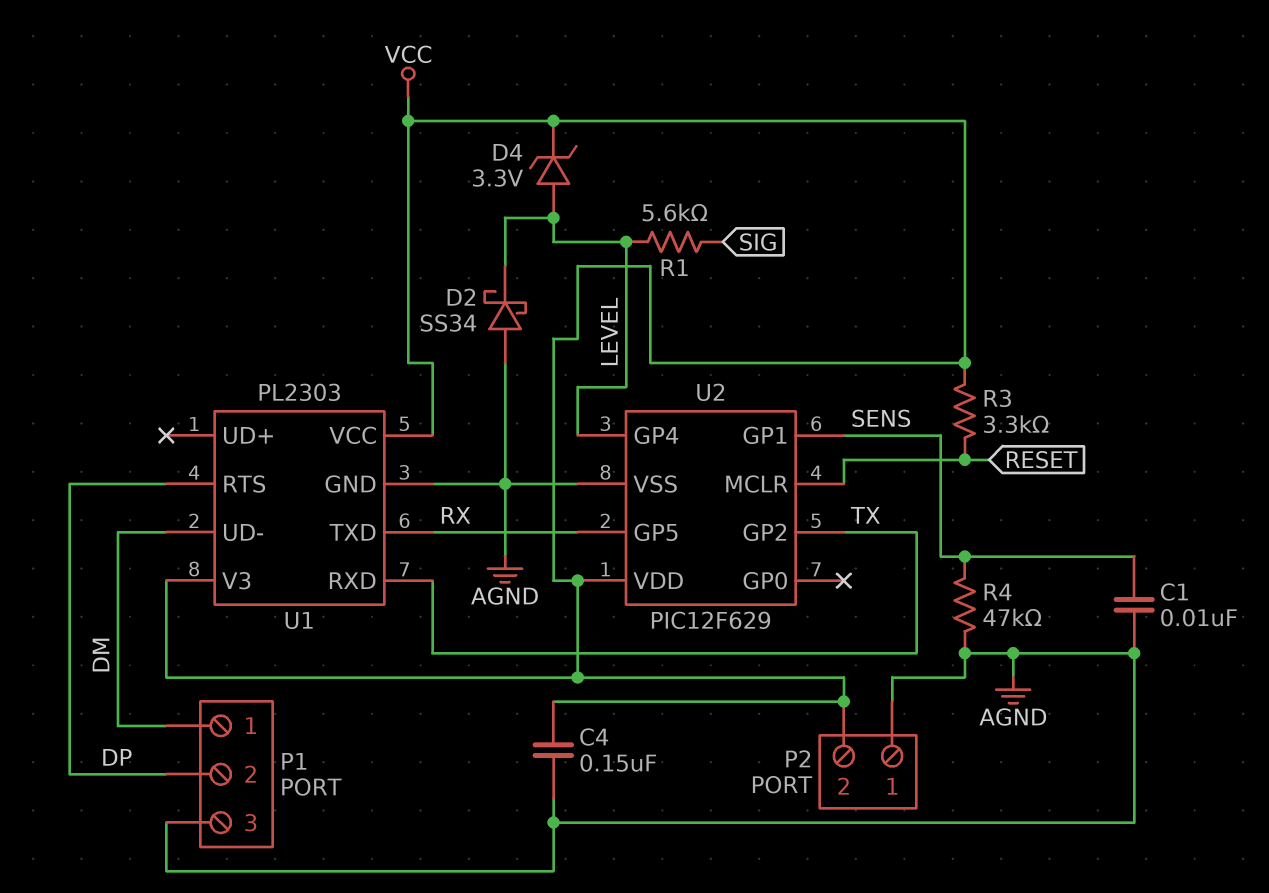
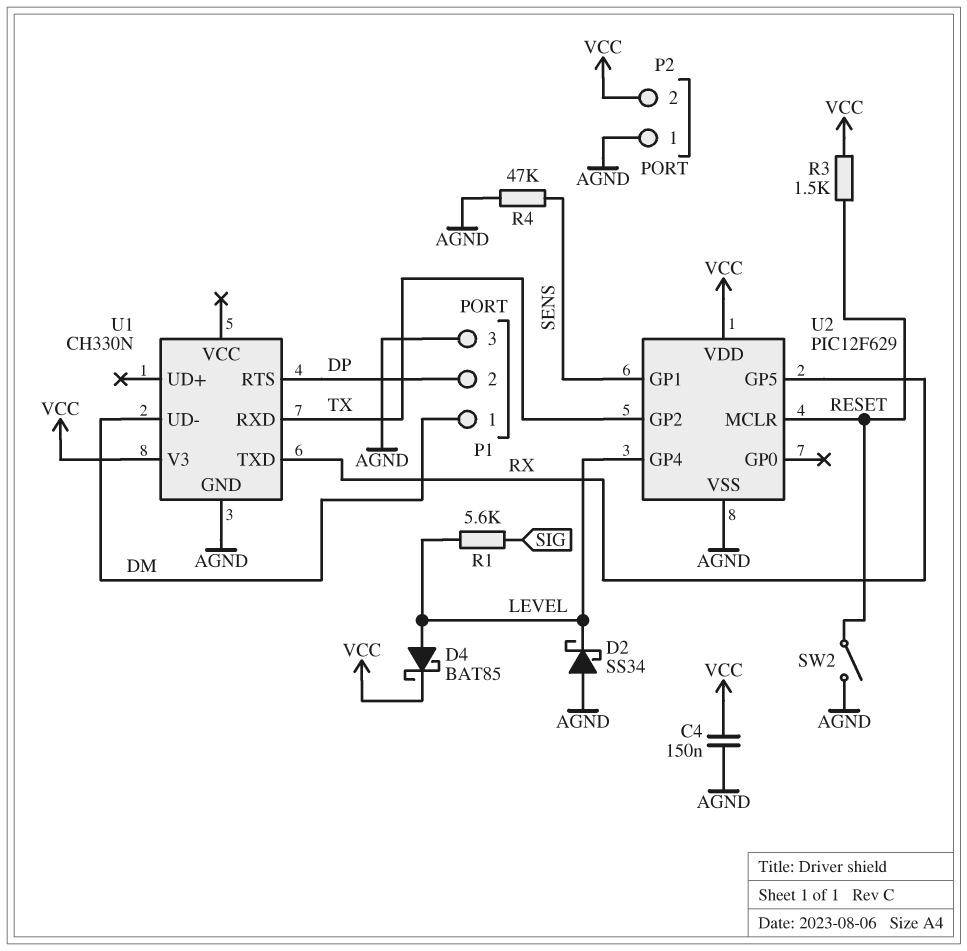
C1: 10nF (AGND, SENS) -> none
D4: zener 3.3V (A LEVEL, K VCC) -> schottky BAT85 (A LEVEL, K VCC)
R3: 3.3k (RESET, VCC) -> 1.5k (RESET, VCC)
SW2: none -> switch (AGND, RESET)
U1: PL2303 -> CH330N
U1 pin VCC: VCC -> none

